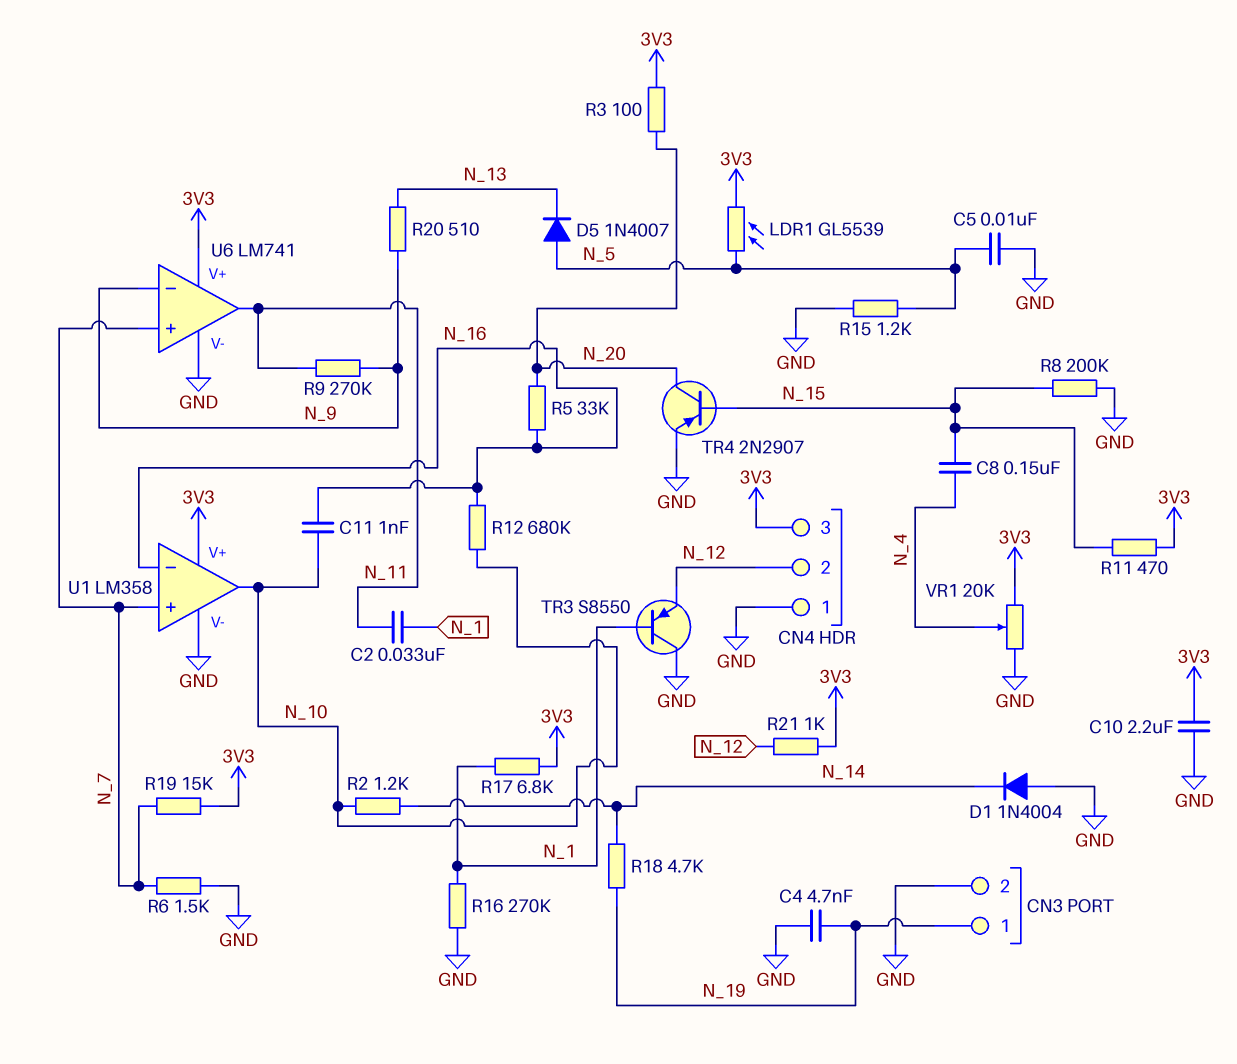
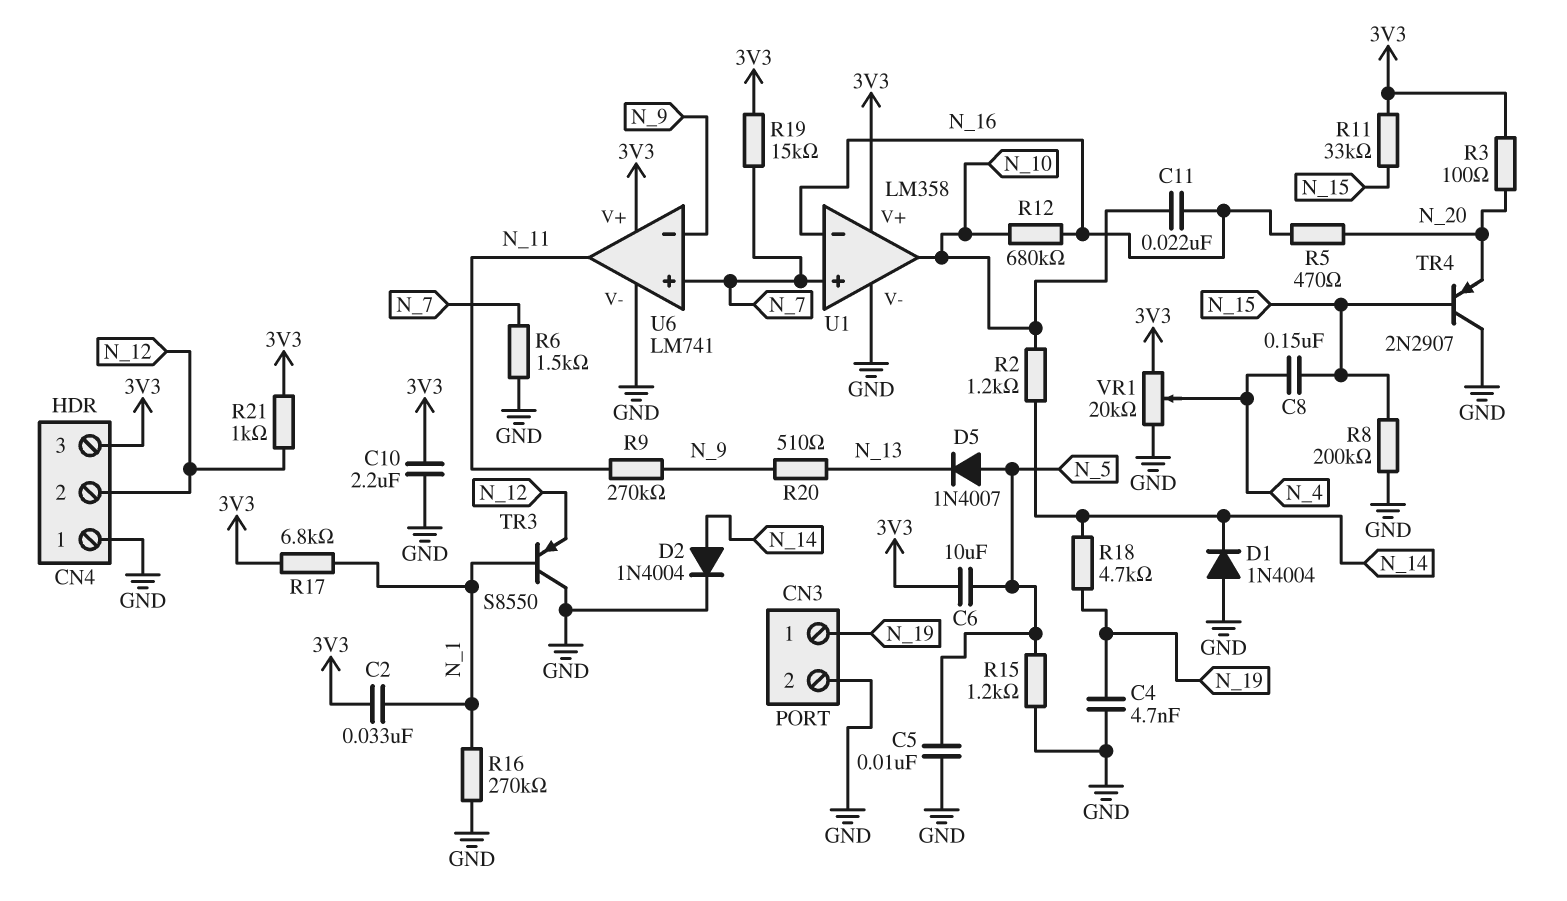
C2: 33nF (N_1, N_11) -> 33nF (3V3, N_1)
C6: none -> 10uF (3V3, N_5)
C11: 1nF (N_10, N_16) -> 22nF (N_10, N_16)
D2: none -> diode 1N4004 (A N_14, K GND)
LDR1: GL5539 (3V3, N_5) -> none
R5: 33k (N_16, N_20) -> 470 (N_16, N_20)
R11: 470 (3V3, N_15) -> 33k (3V3, N_15)
TR4: PNP 2N2907 (B N_15, C N_20, E GND) -> PNP 2N2907 (B N_15, C GND, E N_20)

